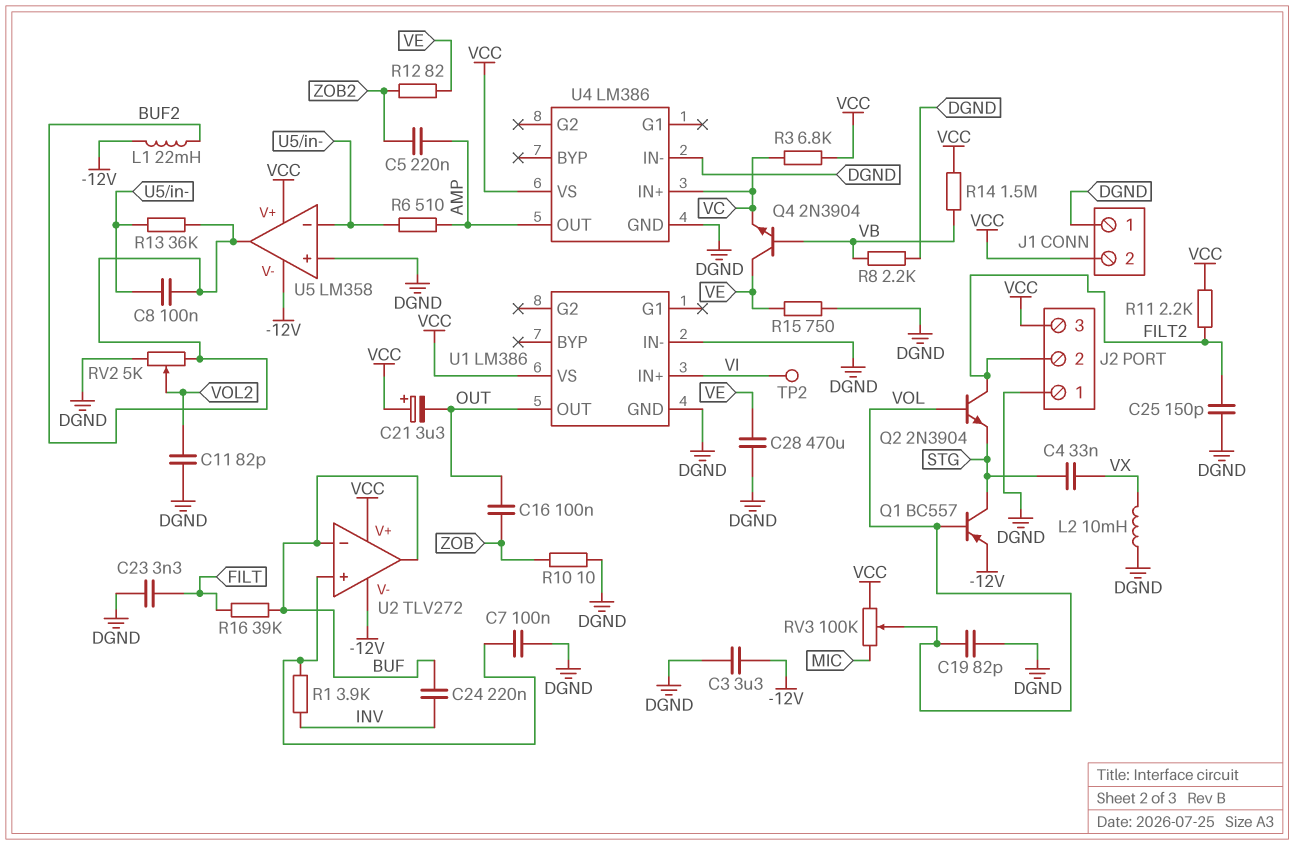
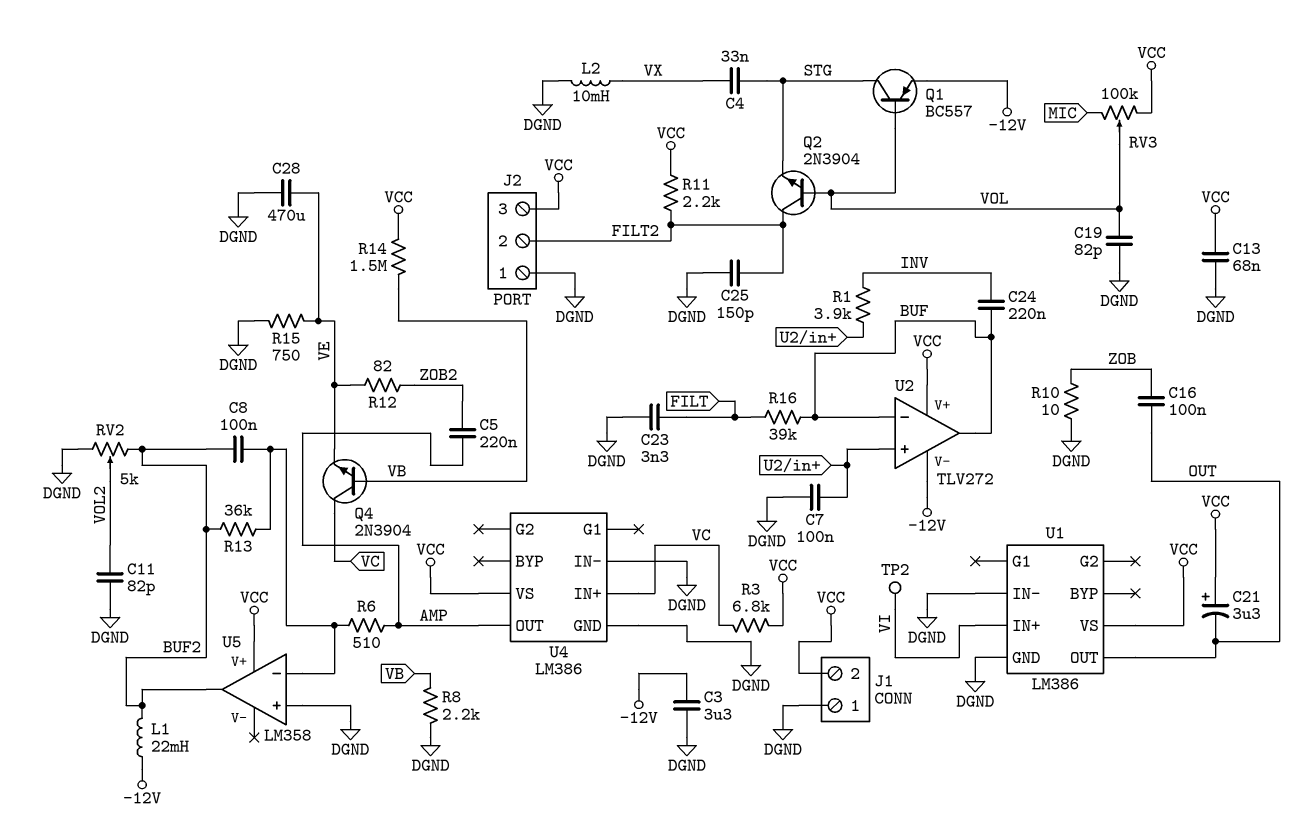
C13: none -> 68nF (DGND, VCC)
Q4: NPN 2N3904 (B VB, C VE, E VC) -> NPN 2N3904 (B VB, C VC, E VE)
U5 pin V-: -12V -> none

